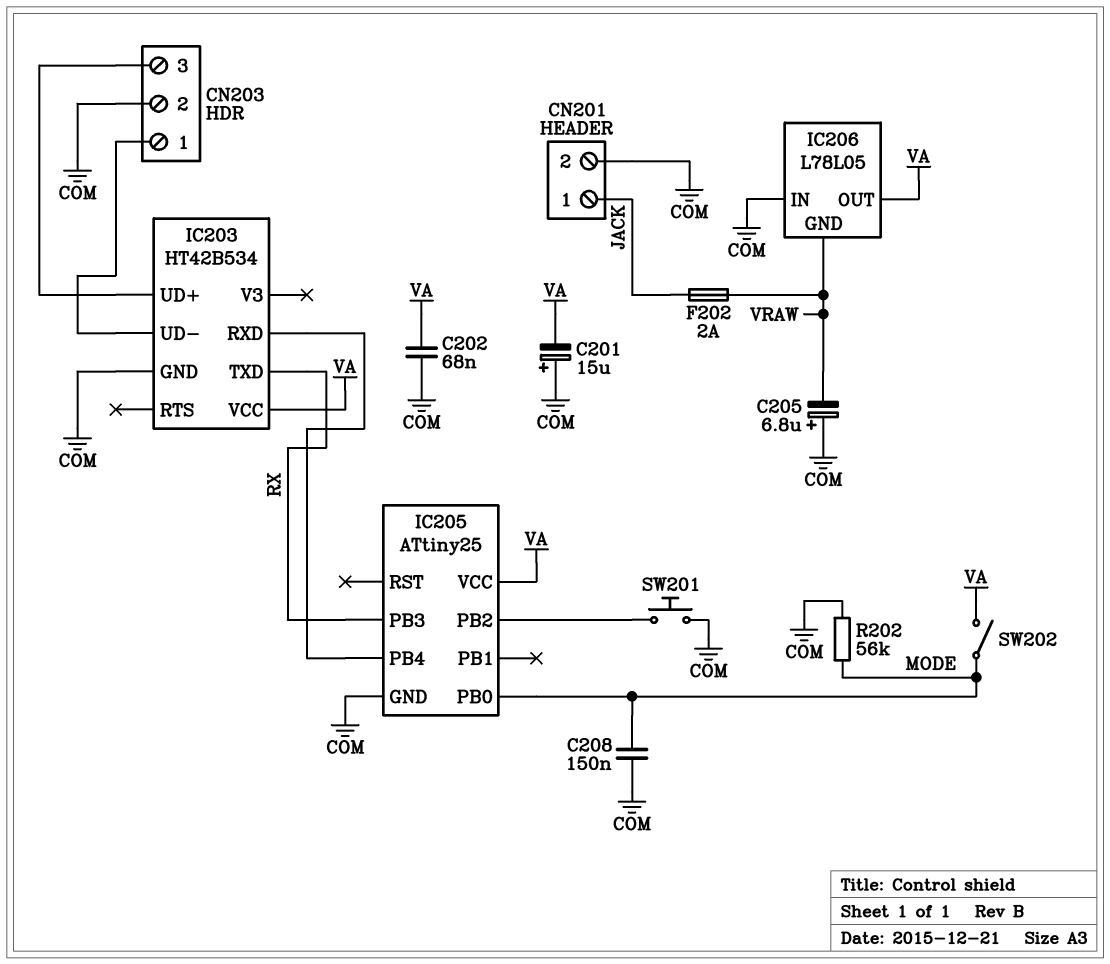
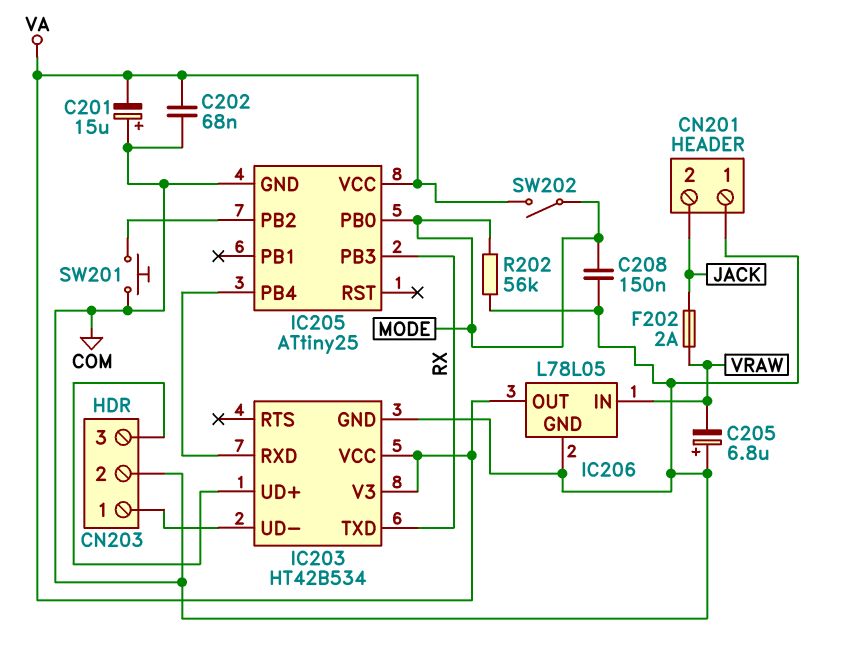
CN201 pin 1: JACK -> COM
CN201 pin 2: COM -> JACK
IC203 pin V3: none -> VA
IC206 pin GND: VRAW -> COM
IC206 pin IN: COM -> VRAW

